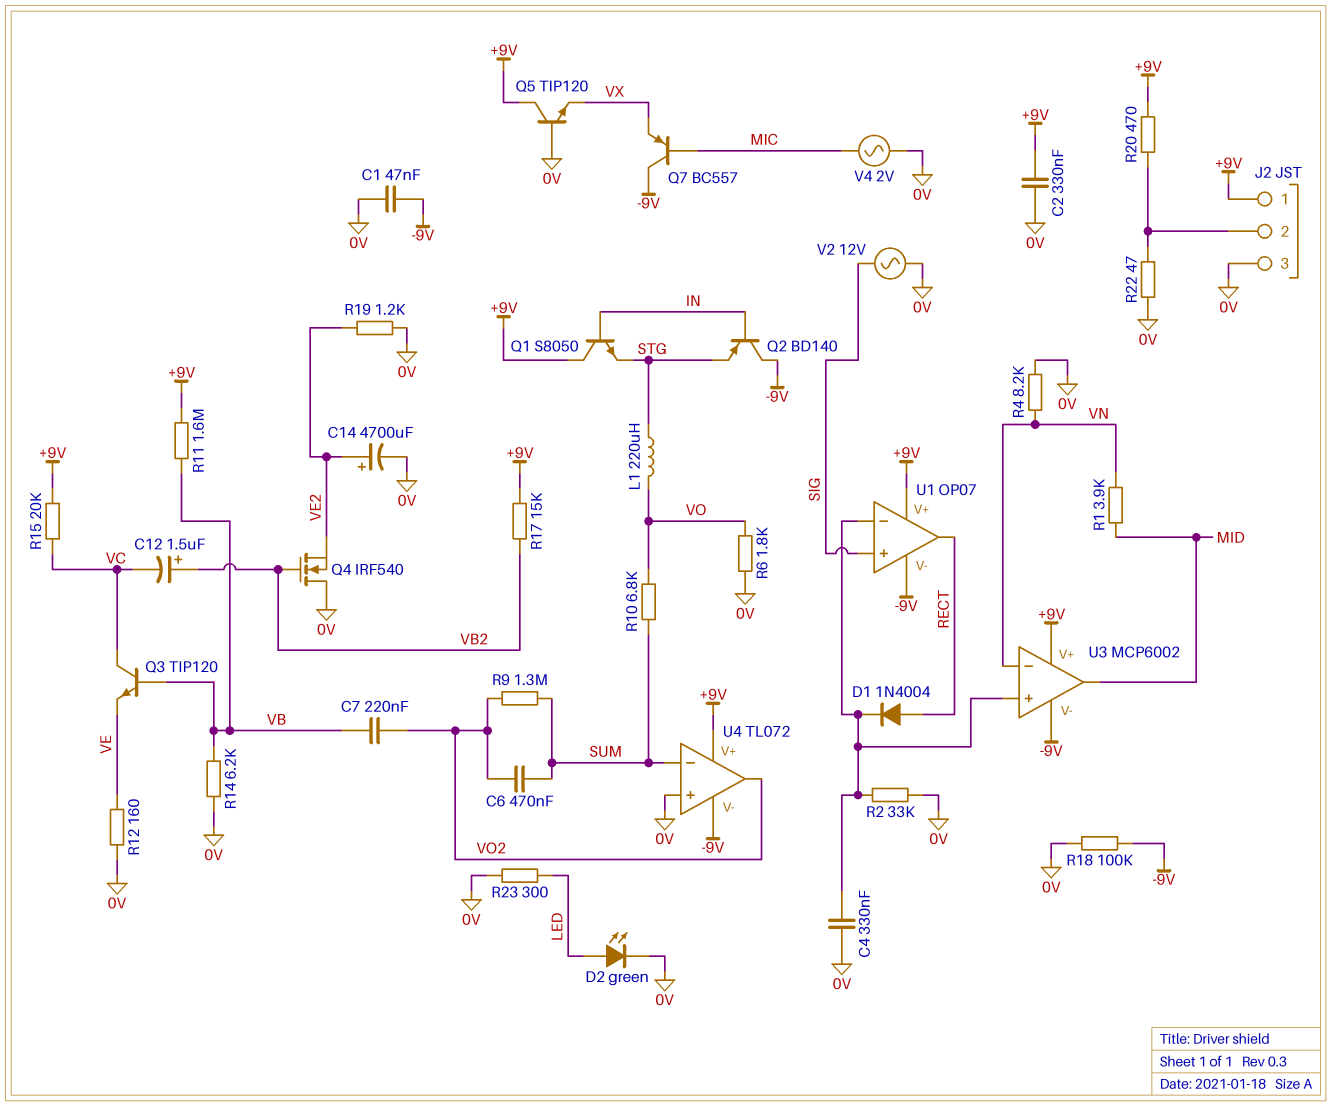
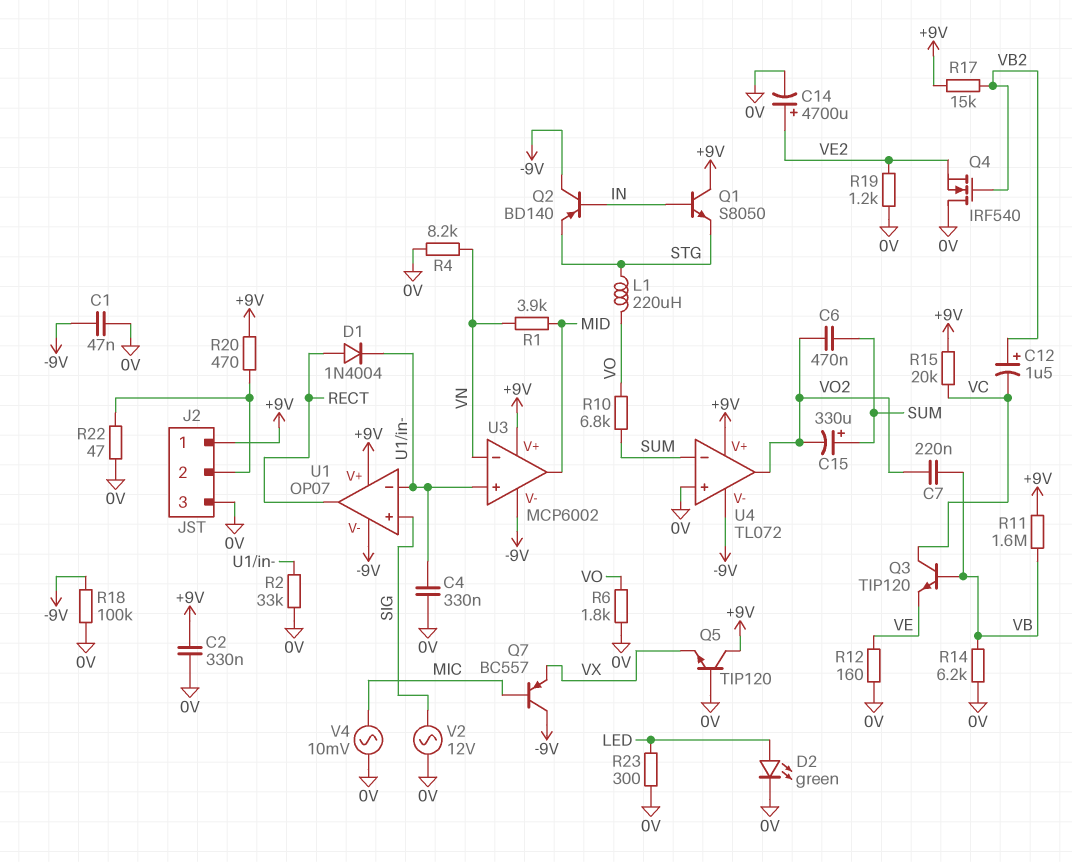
C15: none -> 330uF (plus SUM, minus VO2)
R9: 1.3M (SUM, VO2) -> none
V4: AC 2V (0V, MIC) -> AC 10mV (0V, MIC)

